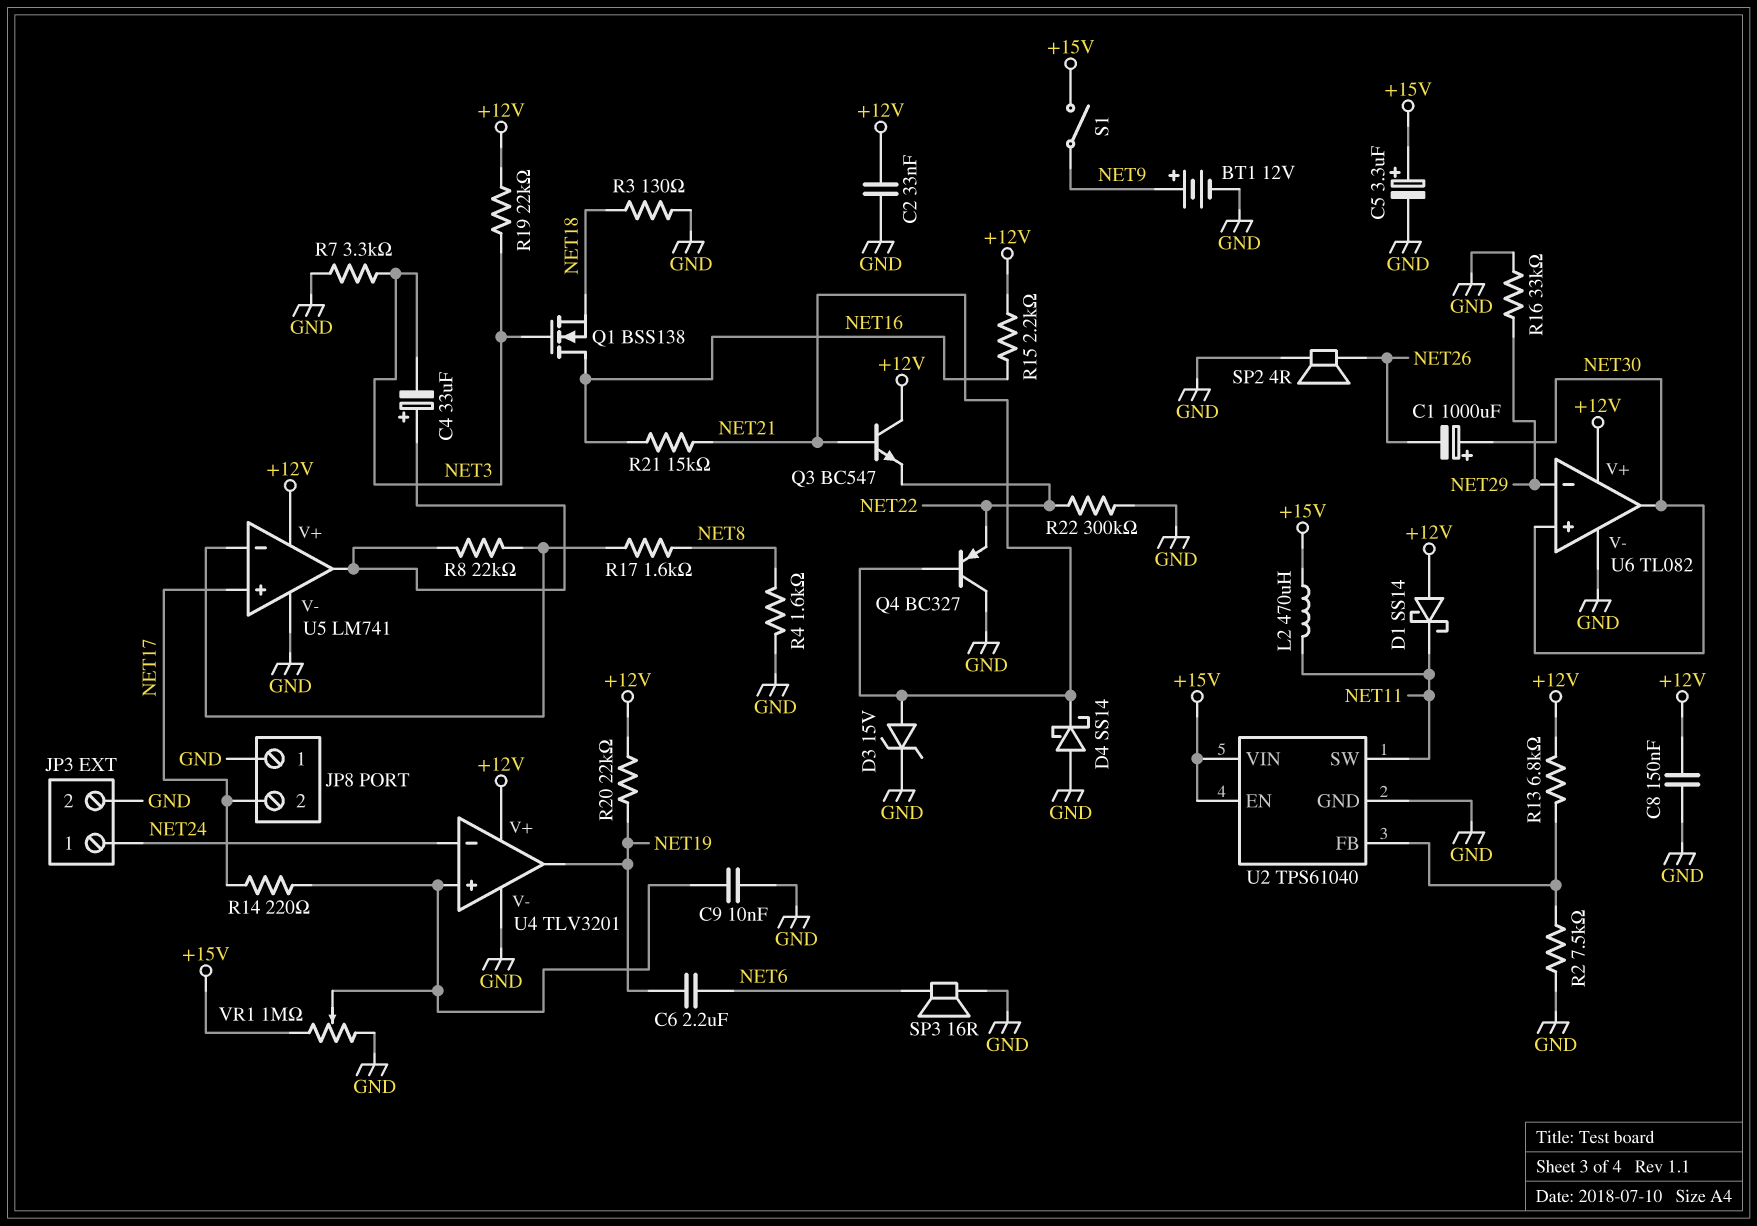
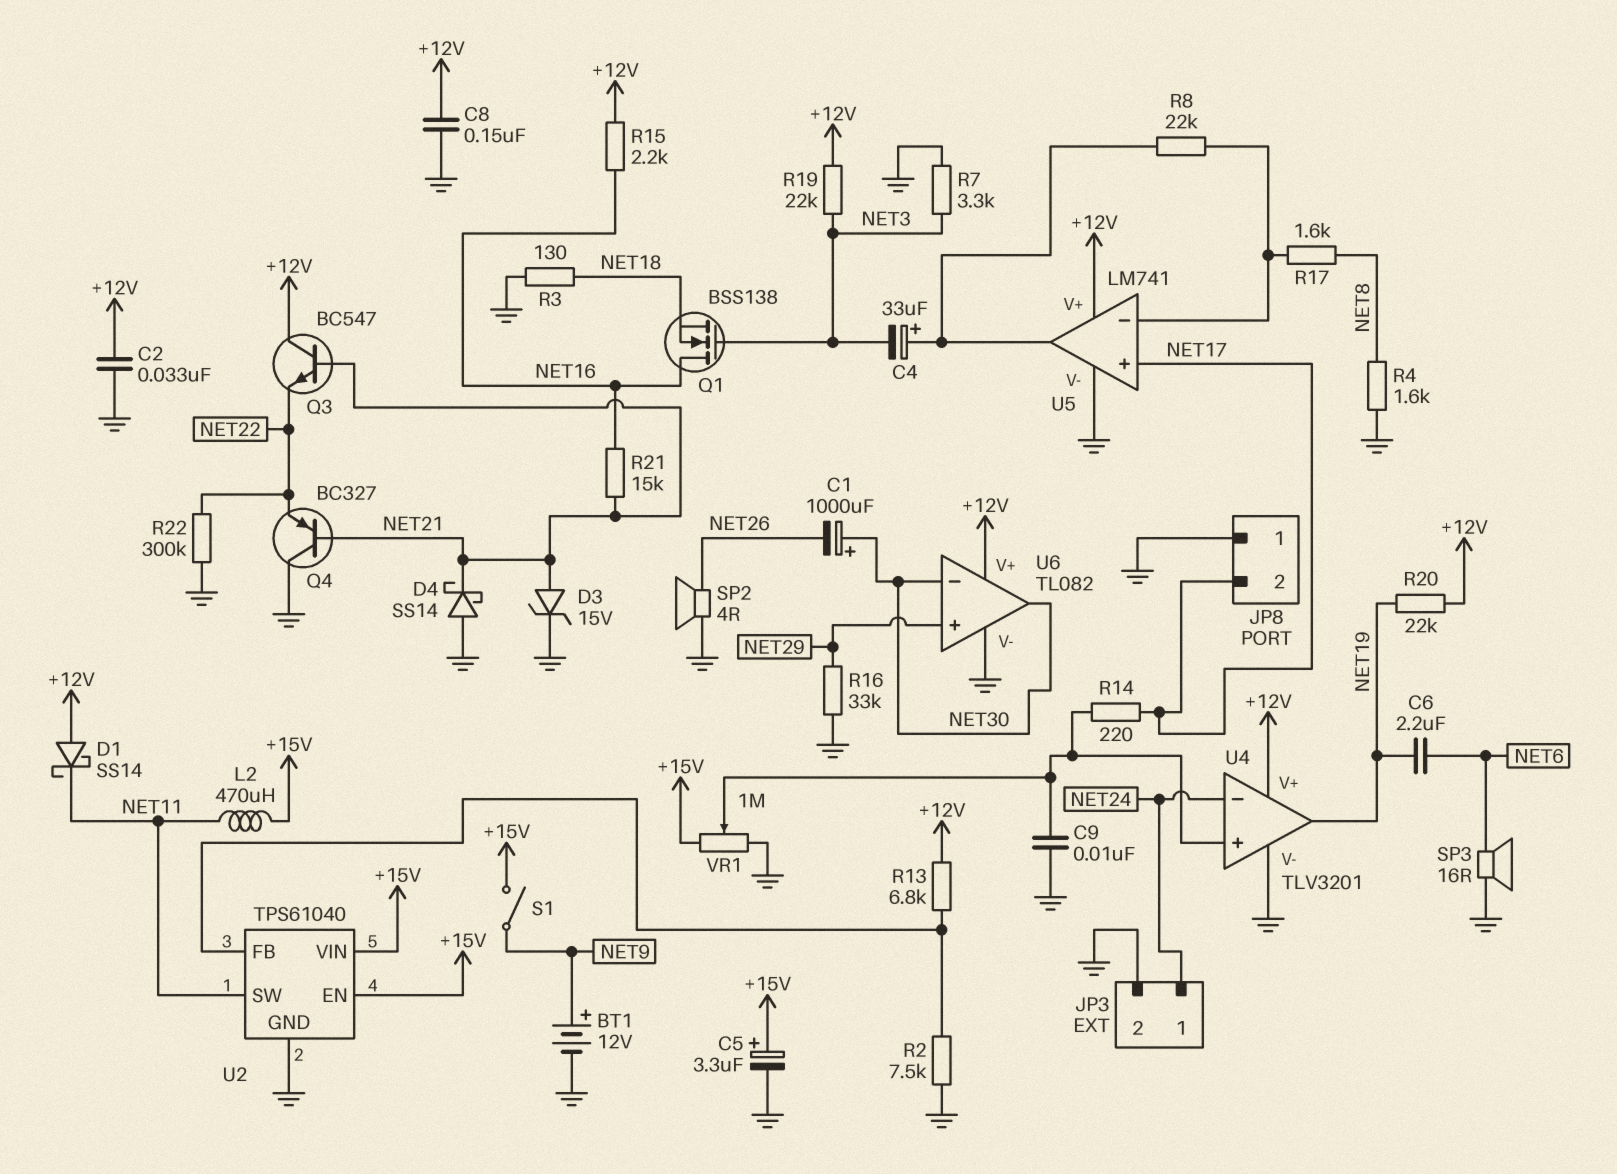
U6 pin in+: NET30 -> NET29
U6 pin in-: NET29 -> NET30

